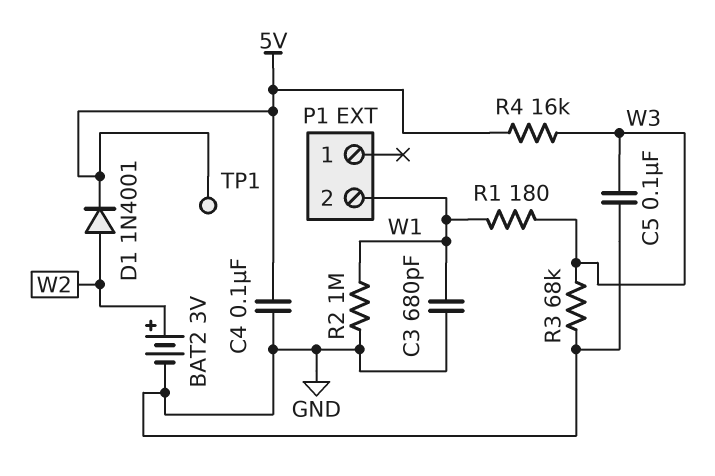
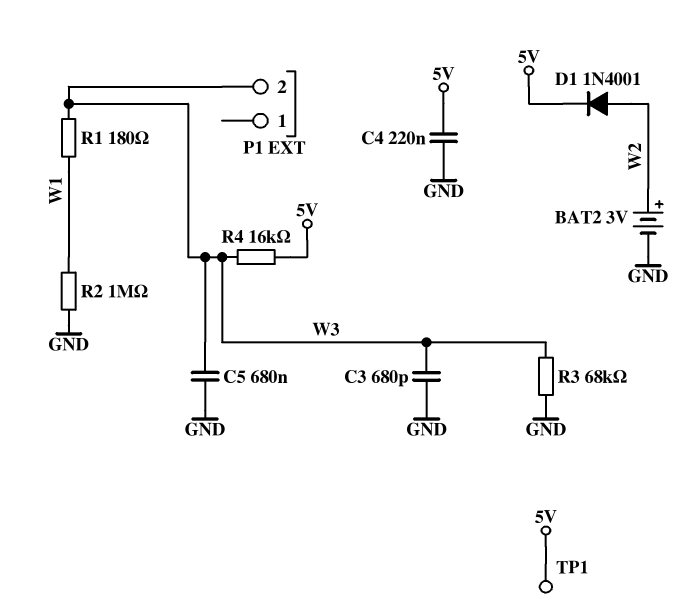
C3: 680pF (GND, W1) -> 680pF (GND, W3)
C4: 100nF (5V, GND) -> 220nF (5V, GND)
C5: 100nF (GND, W3) -> 680nF (GND, W3)
P1 pin 2: W1 -> W3

